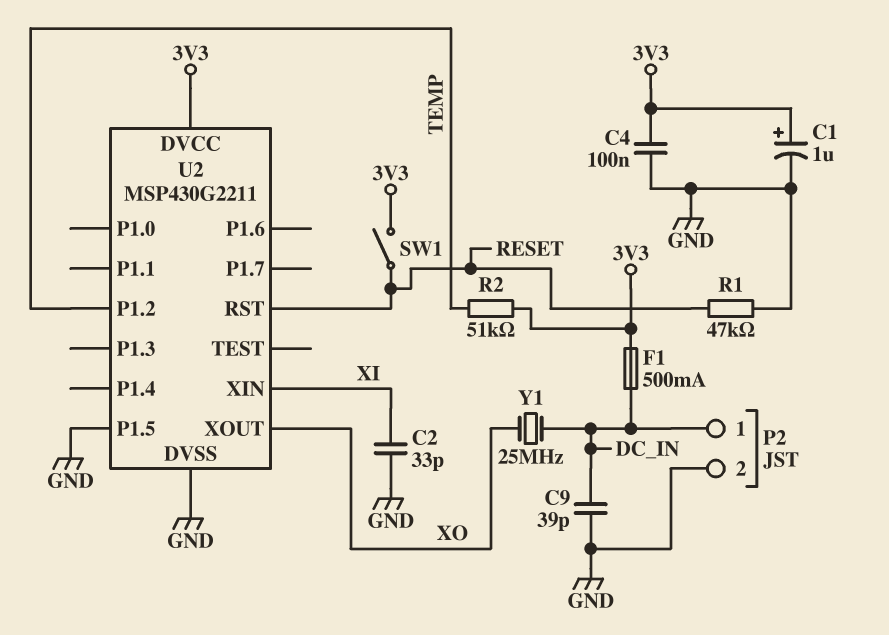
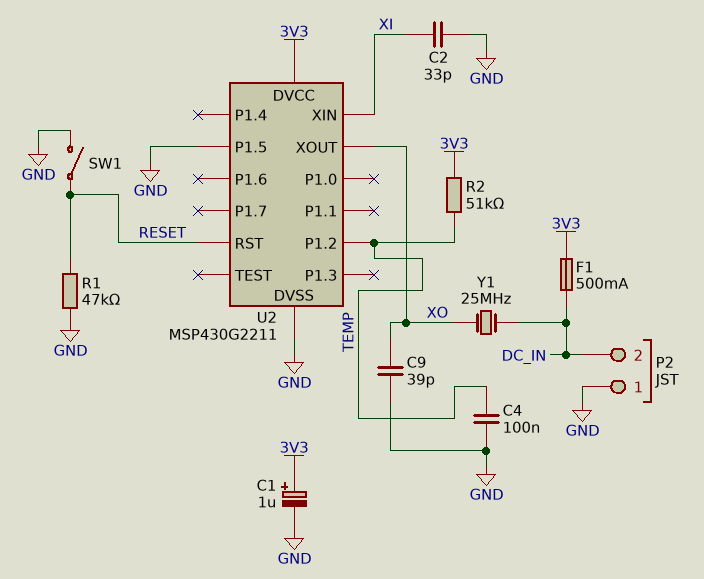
C4: 100nF (3V3, GND) -> 100nF (GND, TEMP)
C9: 39pF (DC_IN, GND) -> 39pF (GND, XO)
P2 pin 1: DC_IN -> GND
P2 pin 2: GND -> DC_IN
SW1: switch (3V3, RESET) -> switch (GND, RESET)

